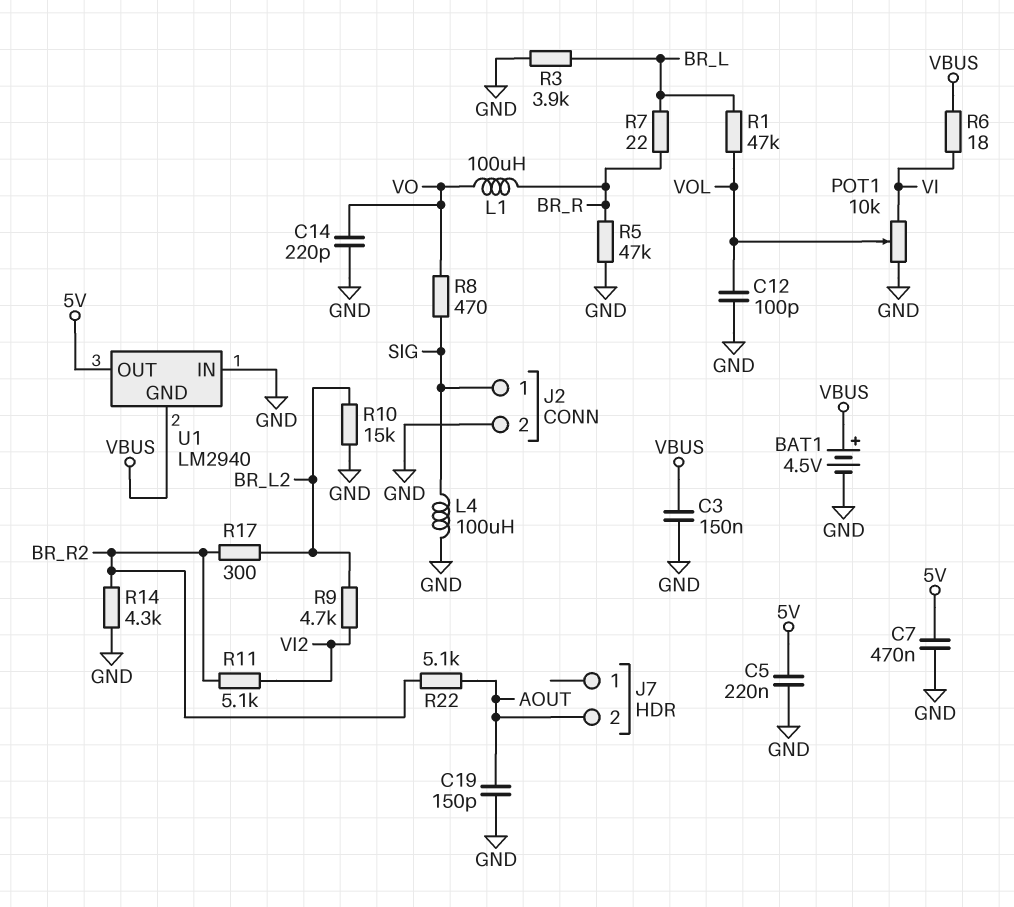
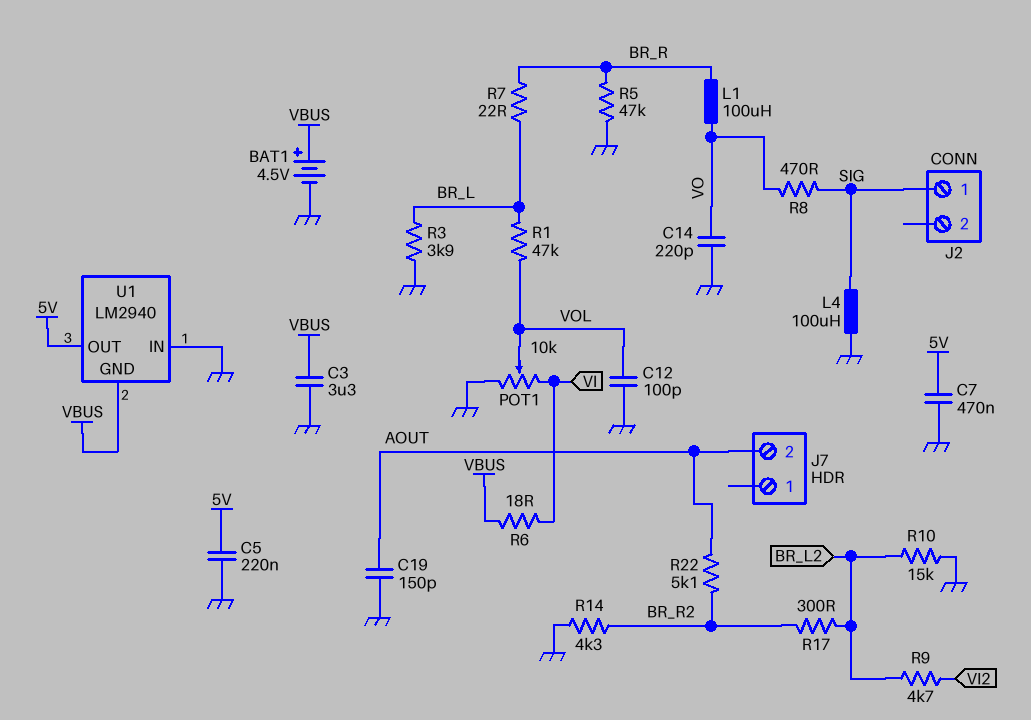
C3: 150nF (GND, VBUS) -> 3.3uF (GND, VBUS)
J2 pin 2: GND -> none
R11: 5.1k (BR_R2, VI2) -> none

